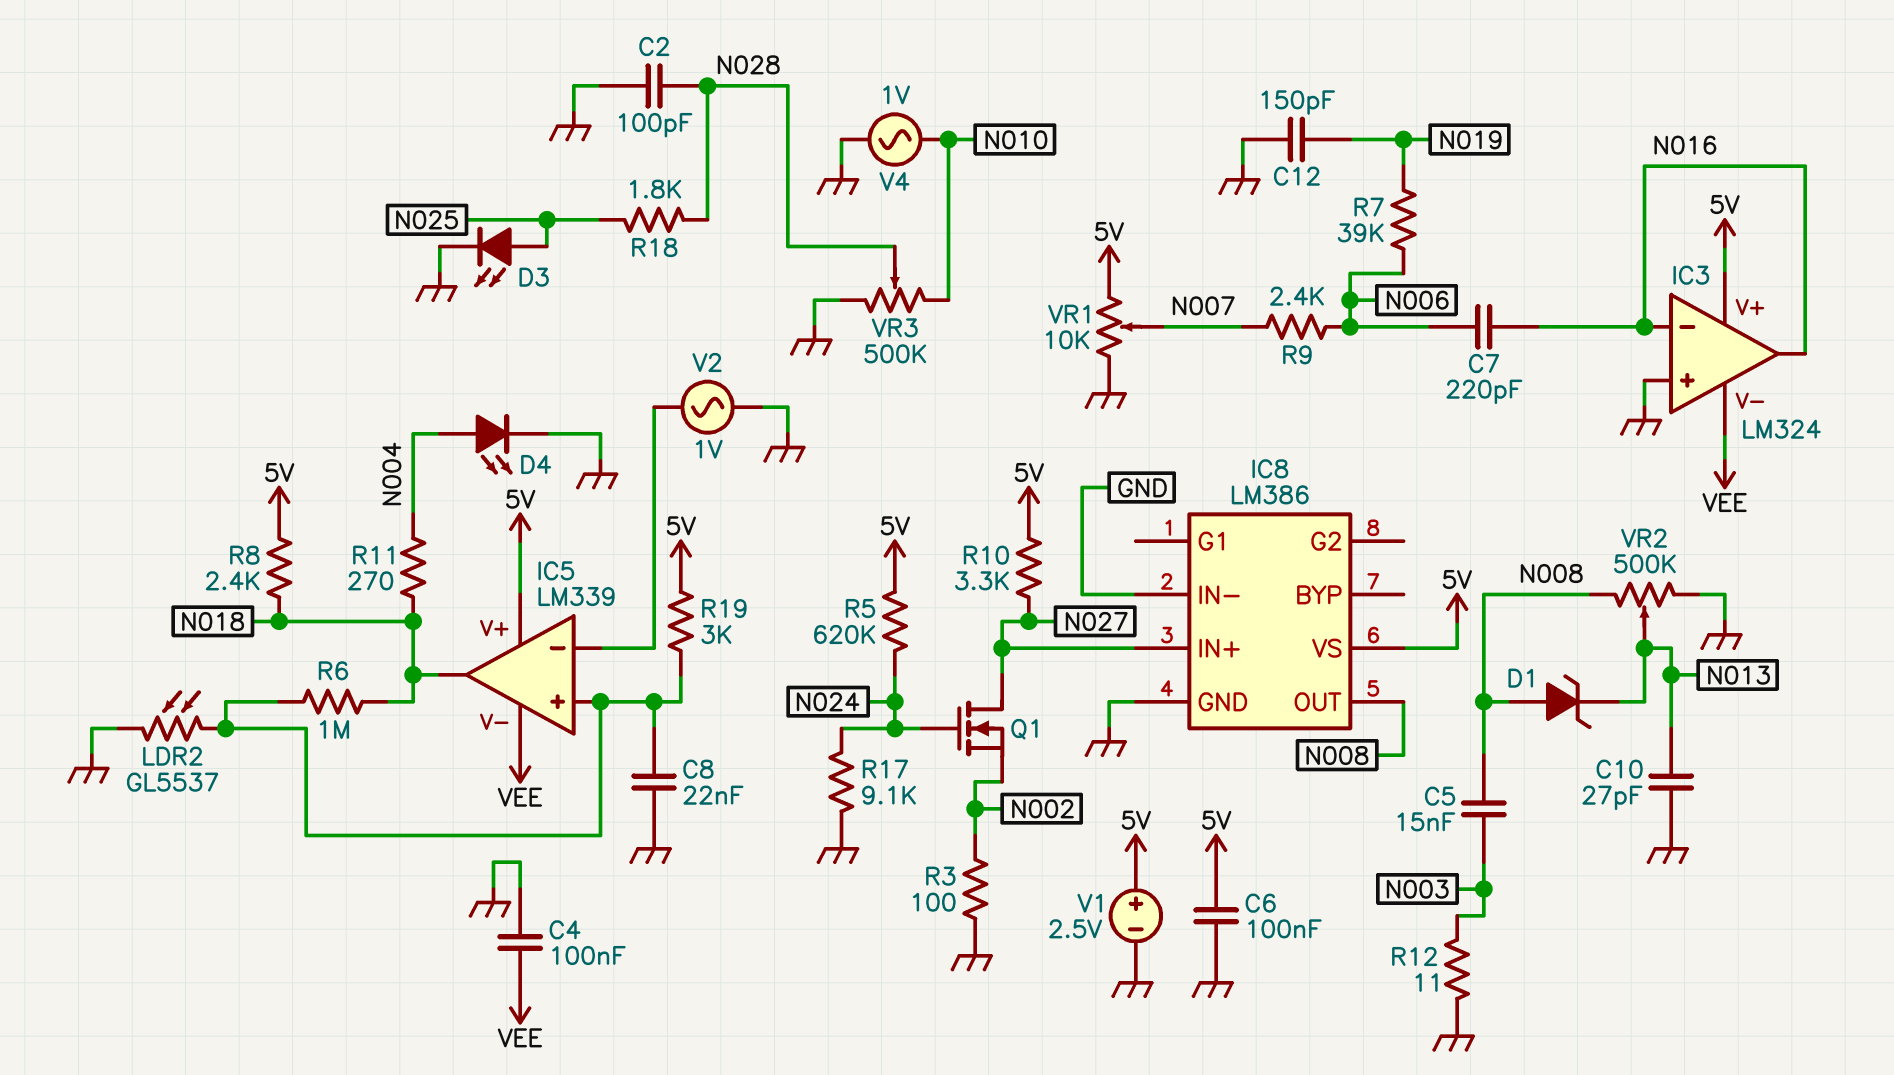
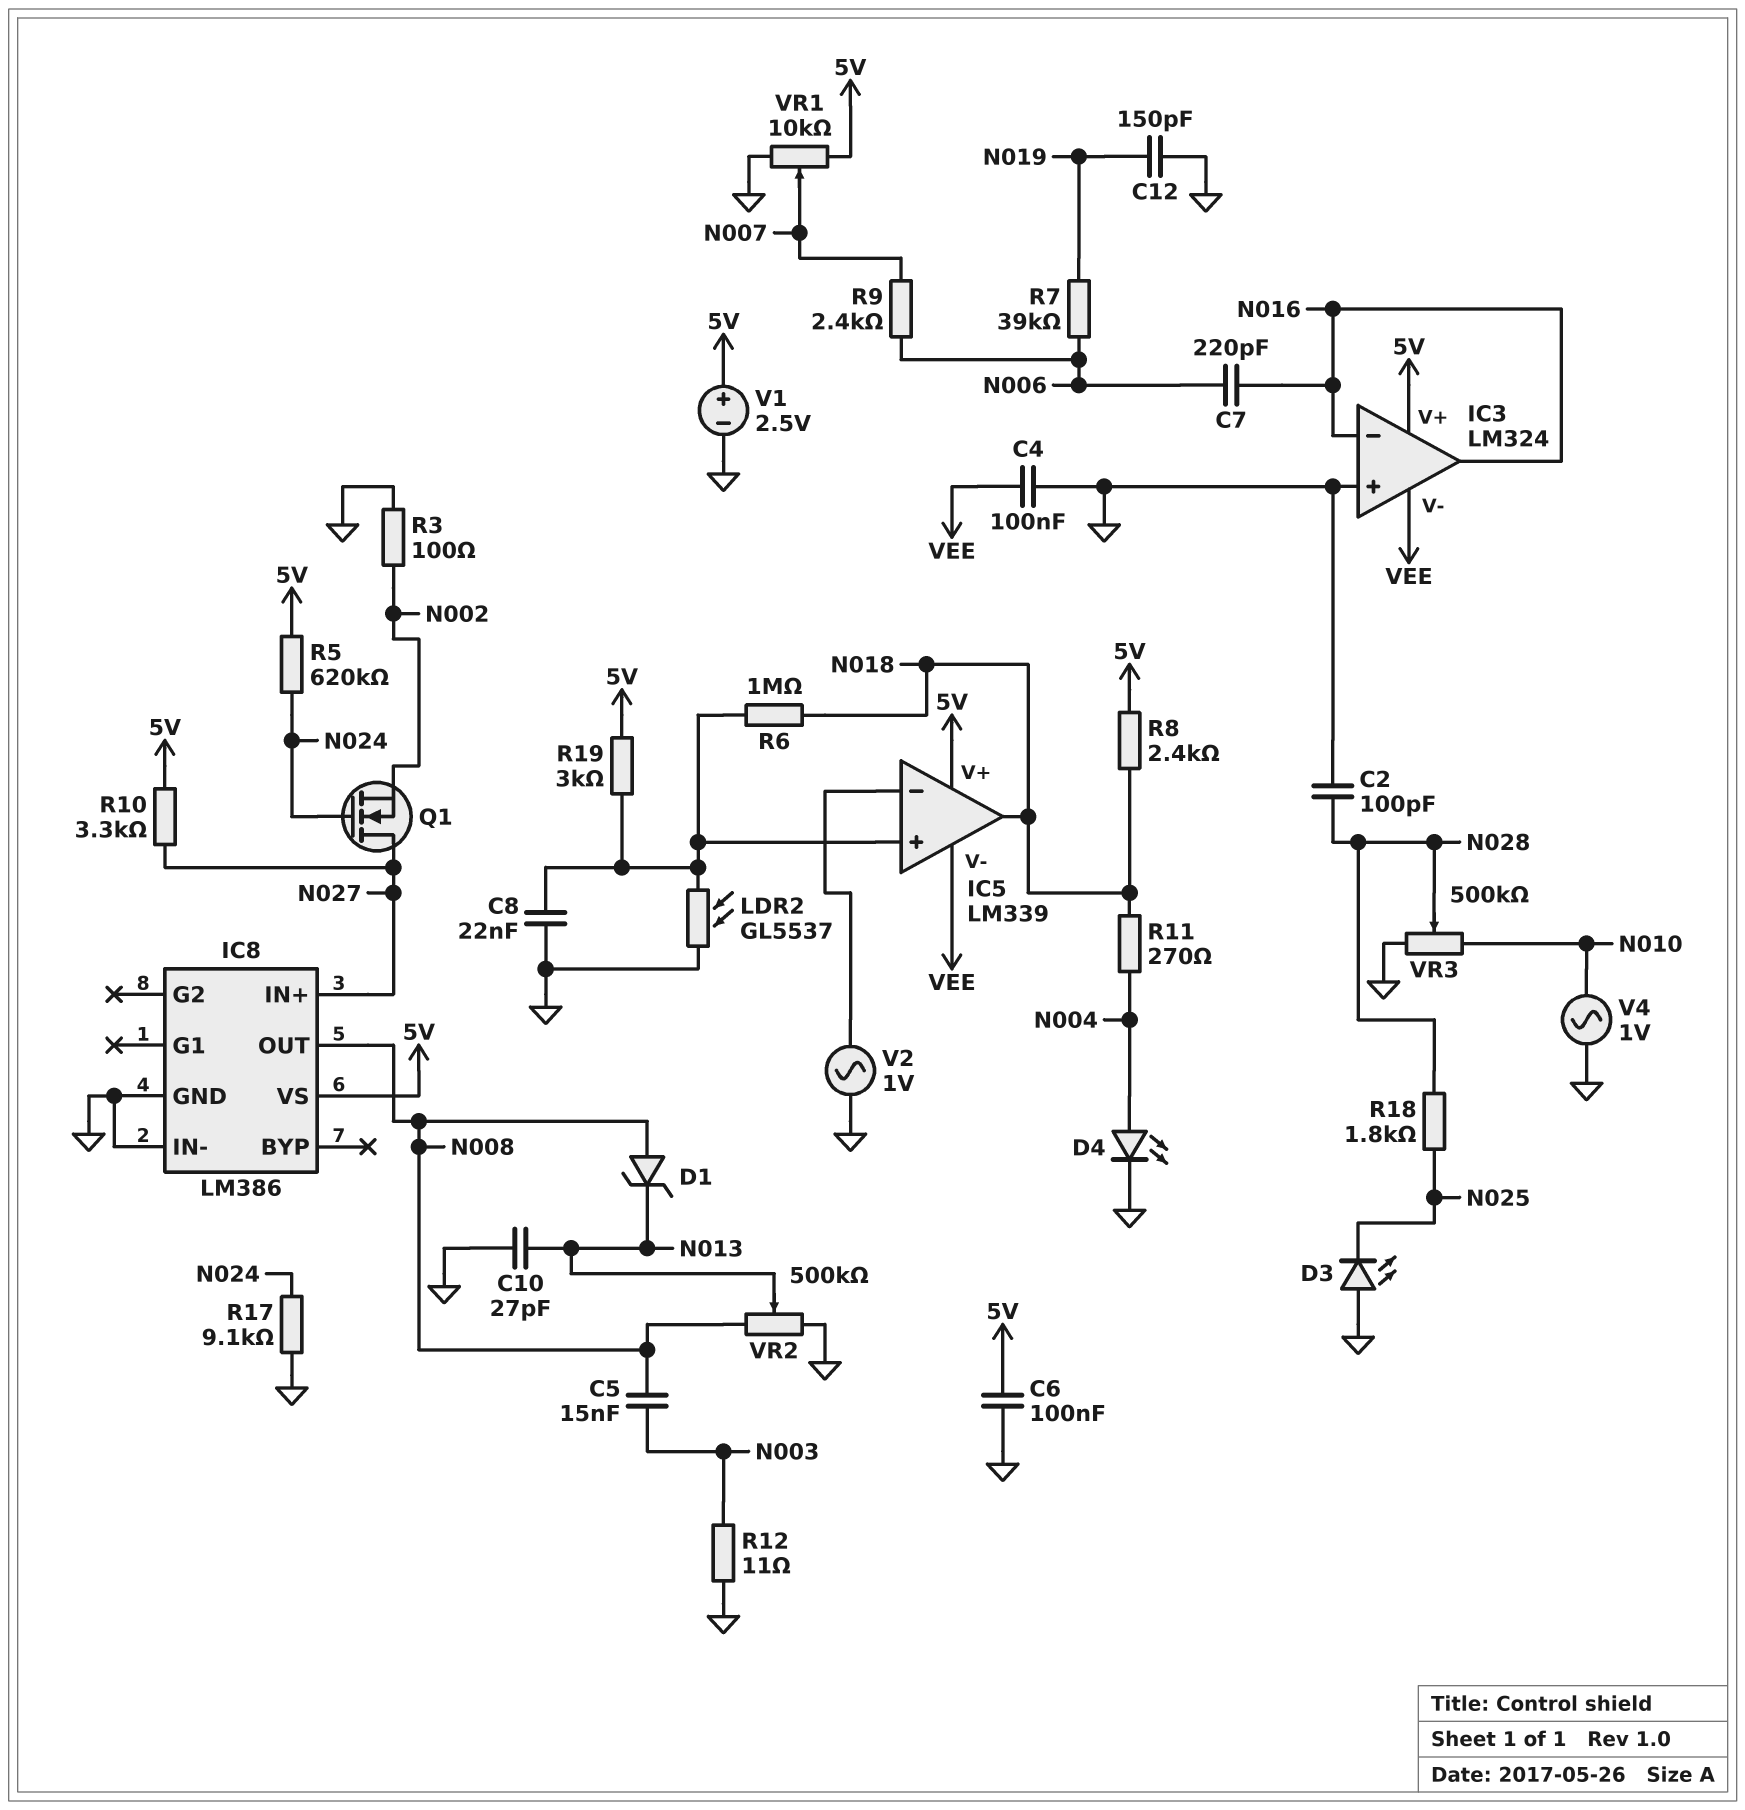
D3: LED (A N025, K GND) -> LED (A GND, K N025)

